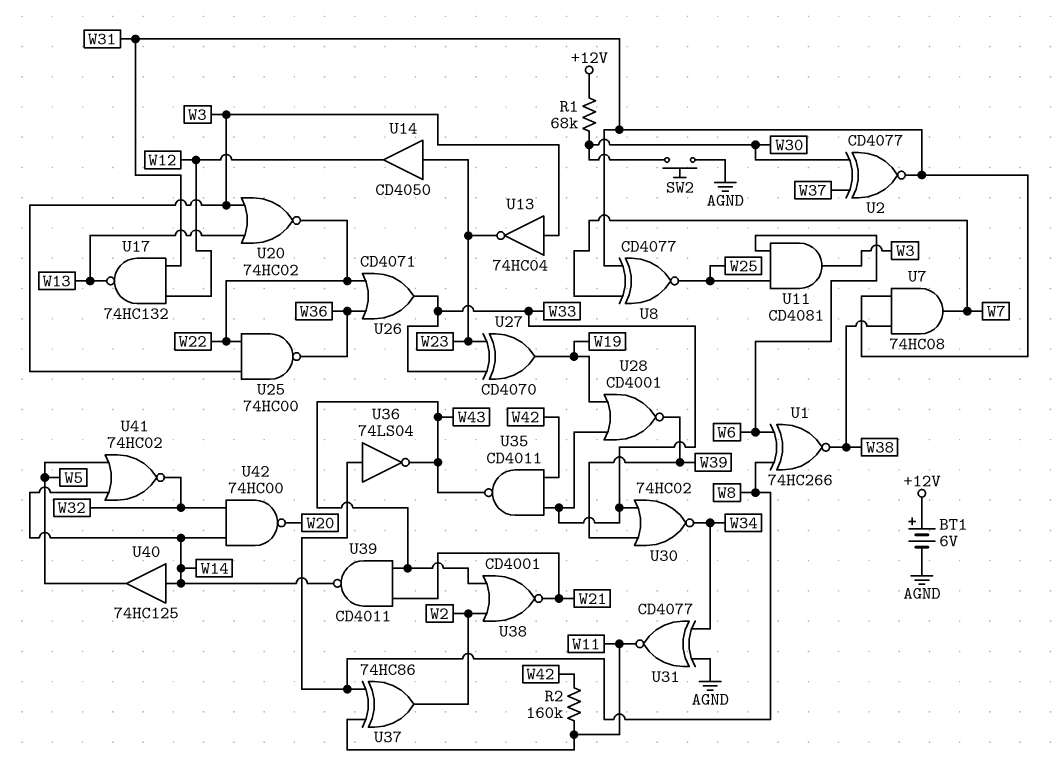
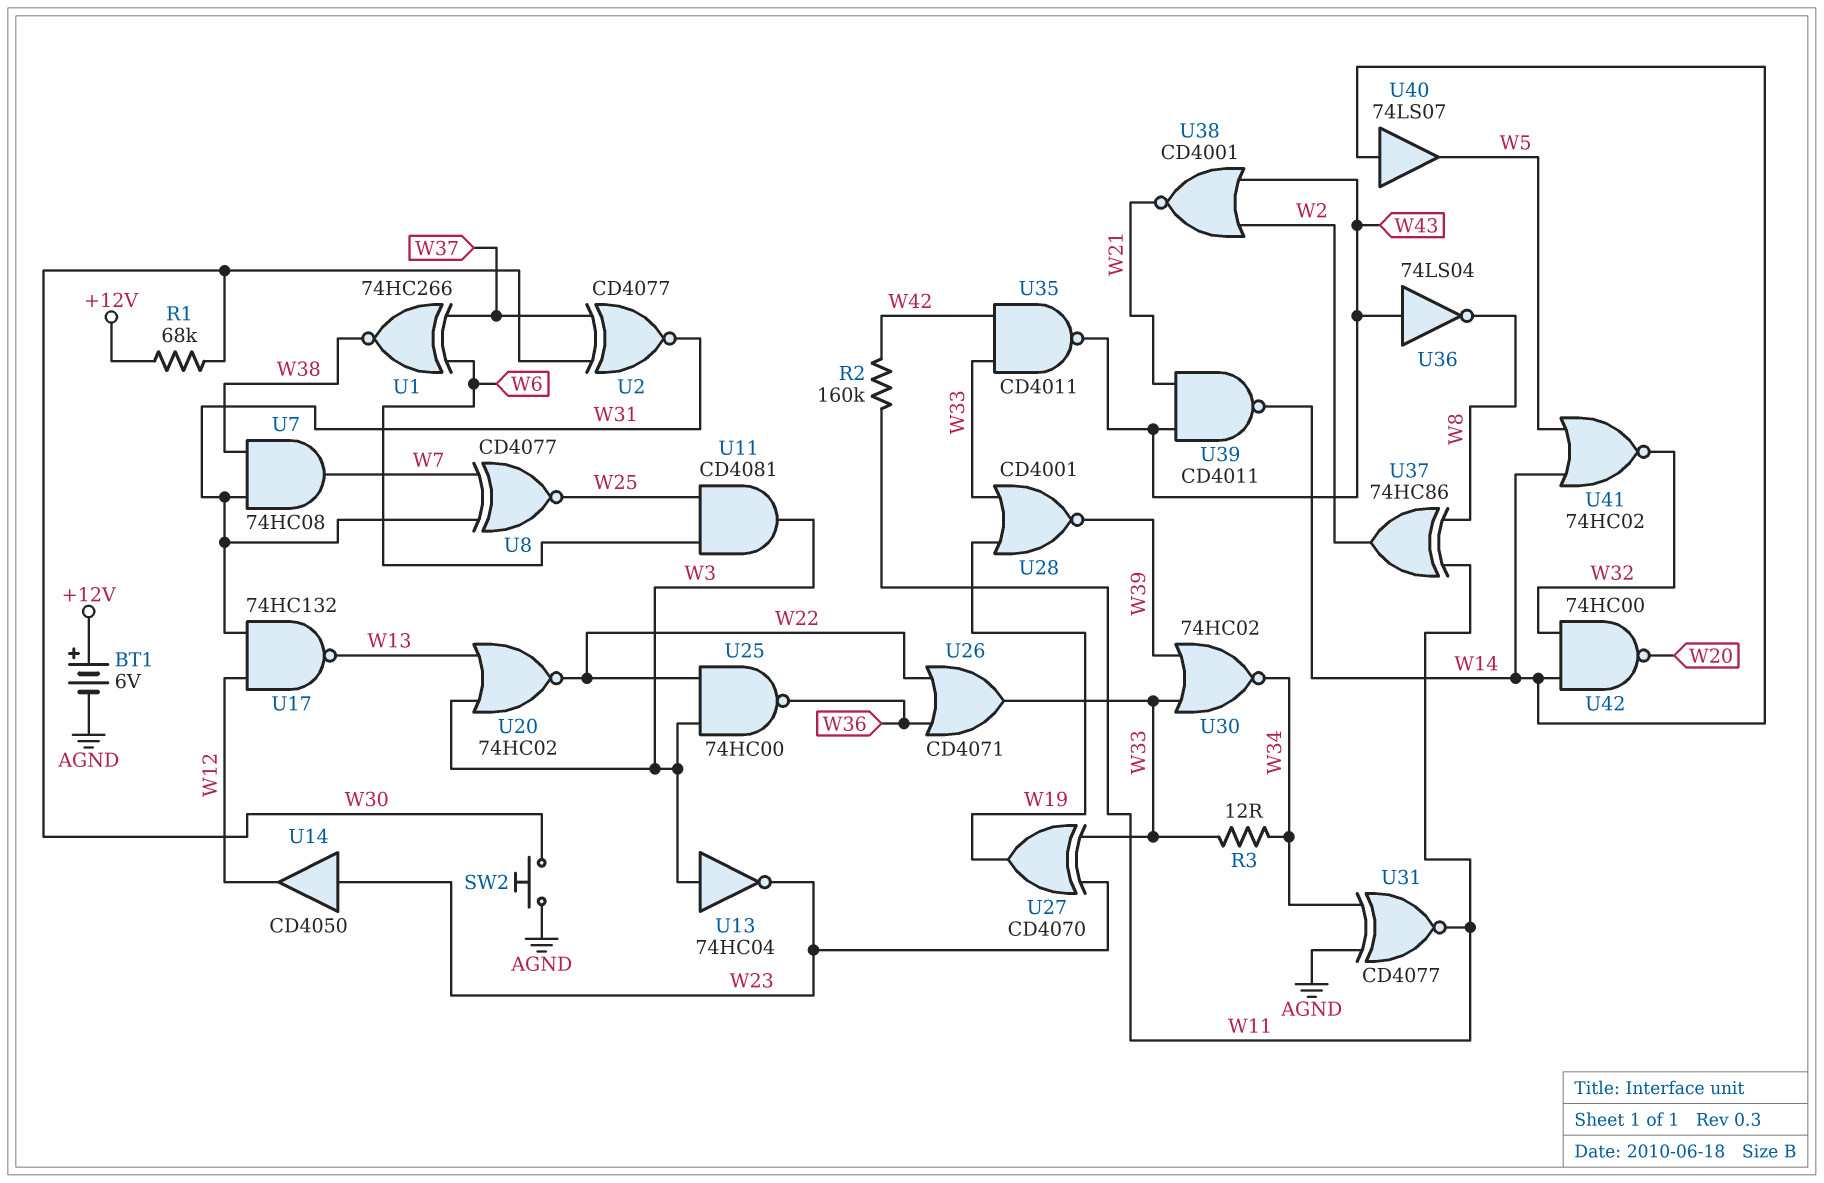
R3: none -> 12 (W33, W34)
U1: XNOR 74HC266 (in W6, in W8, out W38) -> XNOR 74HC266 (in W6, in W37, out W38)
U36: NOT 74LS04 (in W8, out W43) -> NOT 74LS04 (in W43, out W8)
U40: buffer 74HC125 (in W14, out W5) -> buffer 74LS07 (in W14, out W5)

